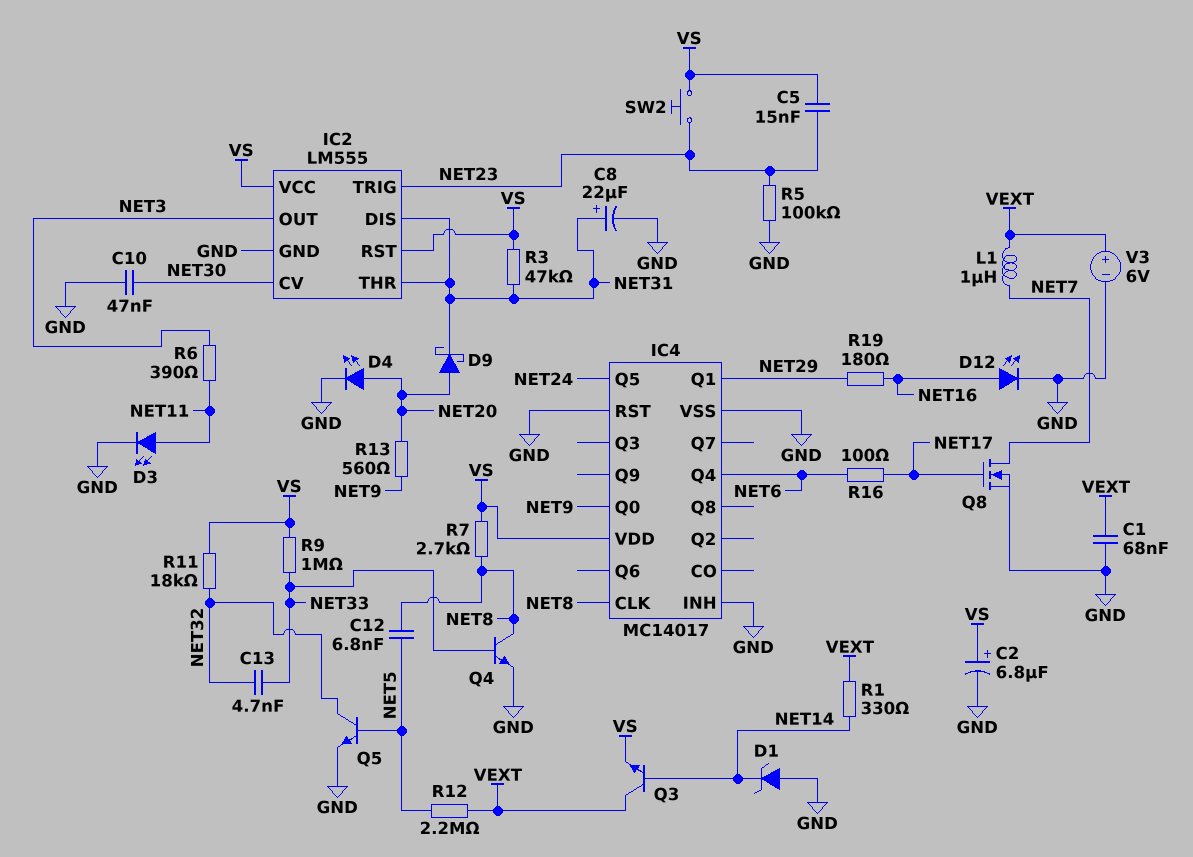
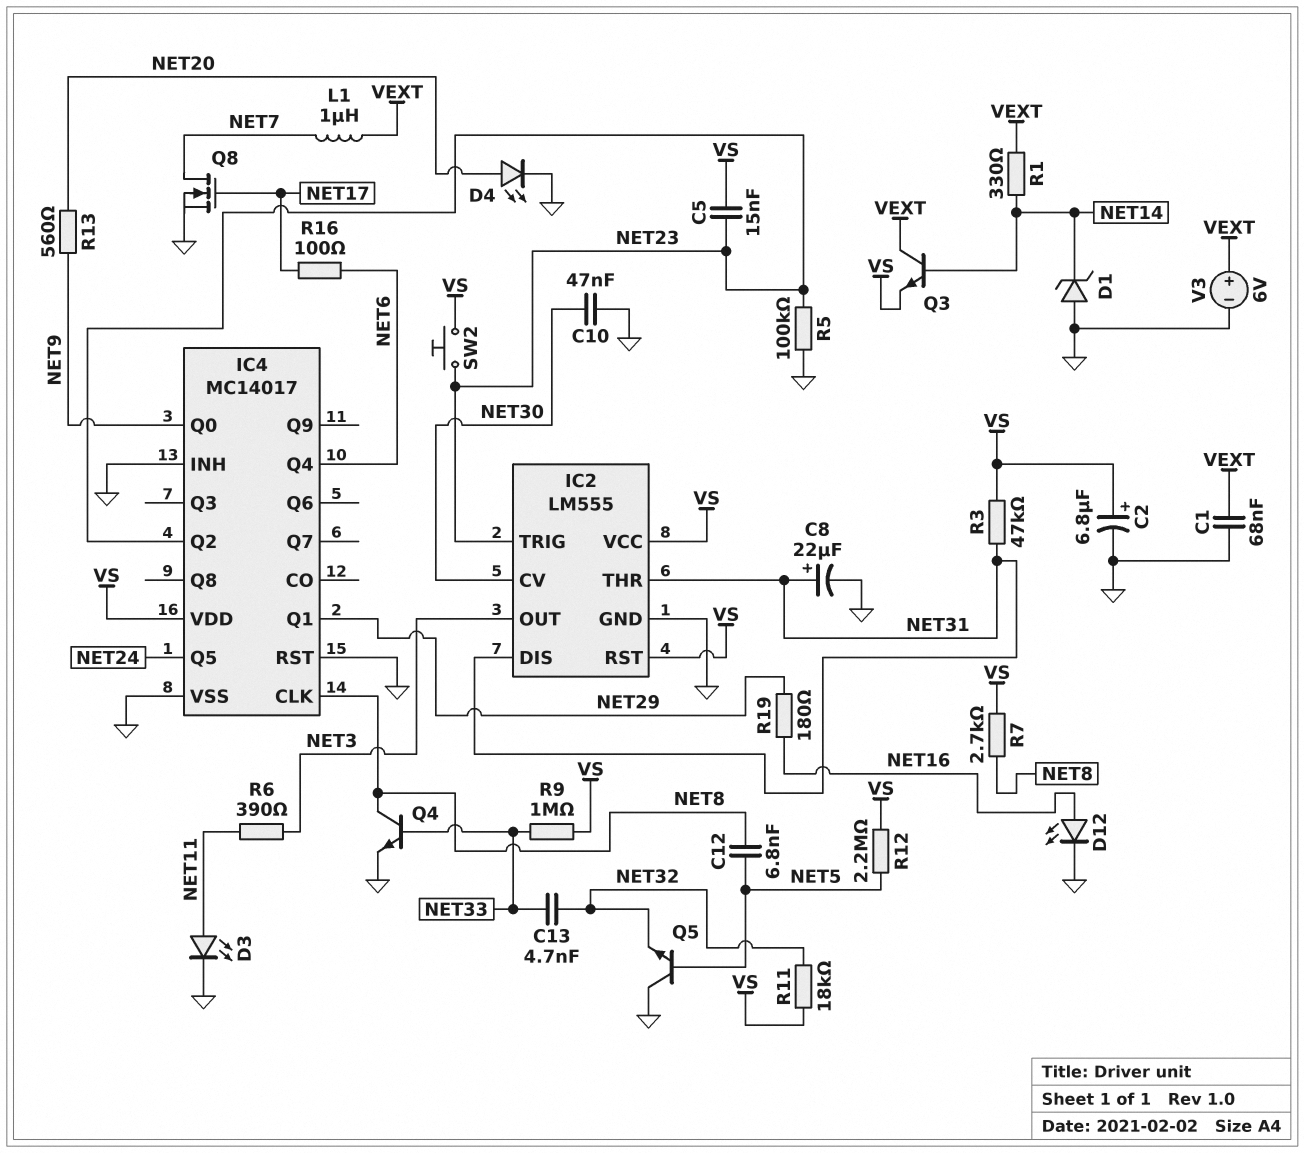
D9: schottky (A NET20, K NET31) -> none
IC4 pin Q2: none -> NET23
Q5: NPN (B NET5, C NET32, E GND) -> NPN (B NET5, C GND, E NET32)
R12: 2.2M (NET5, VEXT) -> 2.2M (NET5, VS)

